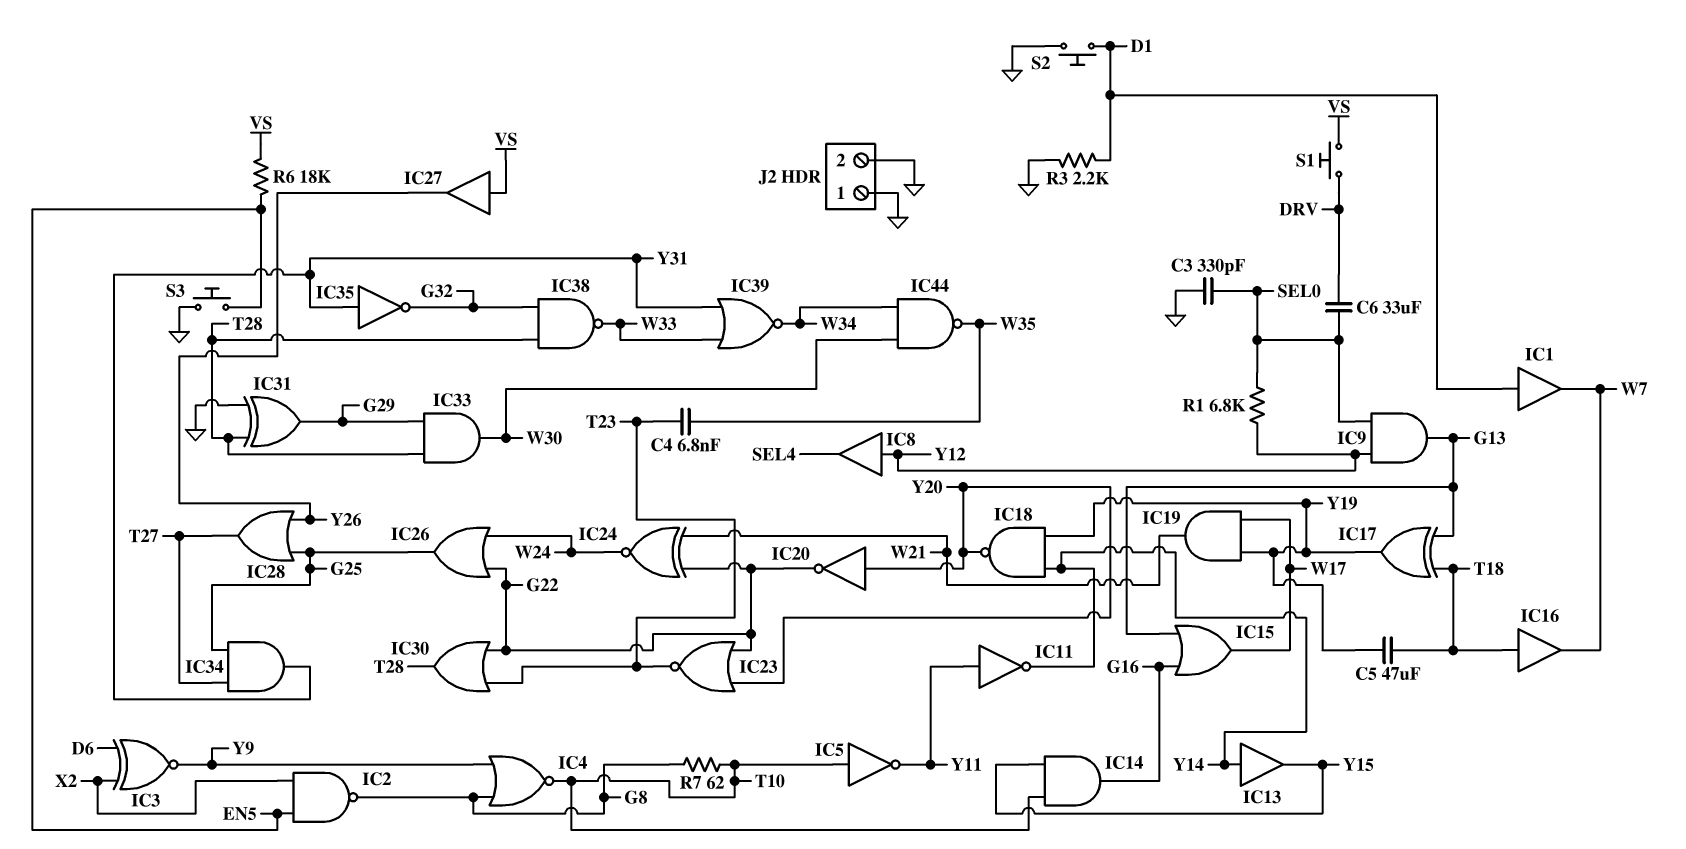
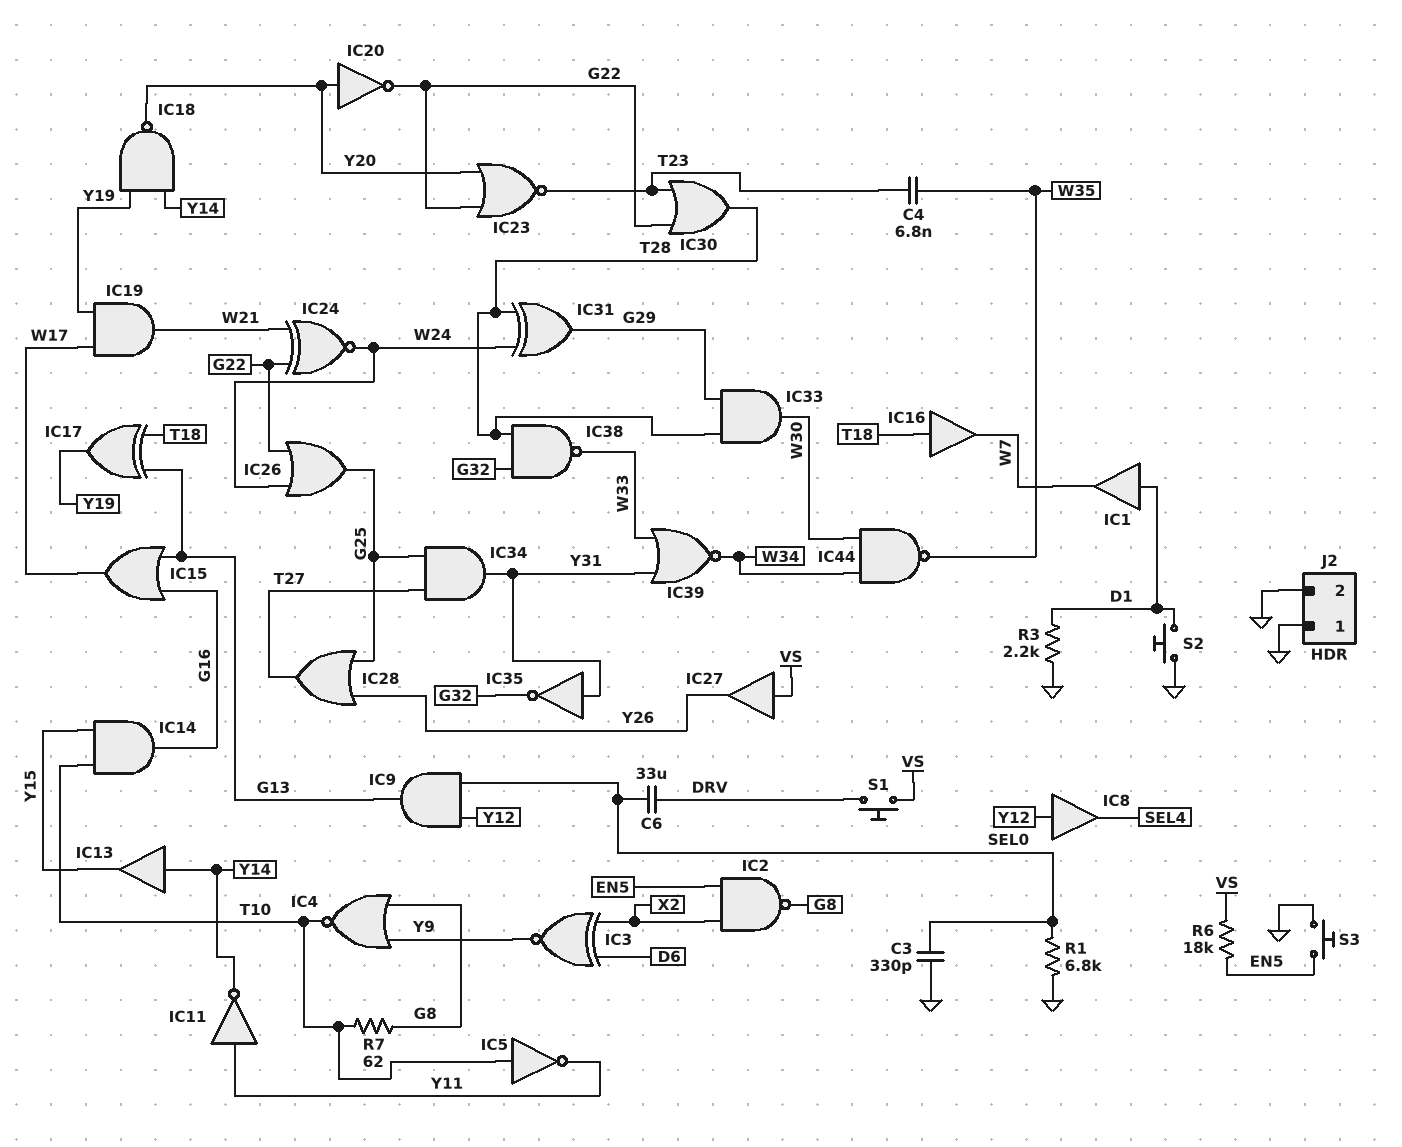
C5: 47uF (T18, Y19) -> none
IC31: XOR (in GND, in T28, out G29) -> XOR (in T28, in W24, out G29)
R1: 6.8k (SEL0, Y12) -> 6.8k (GND, SEL0)

